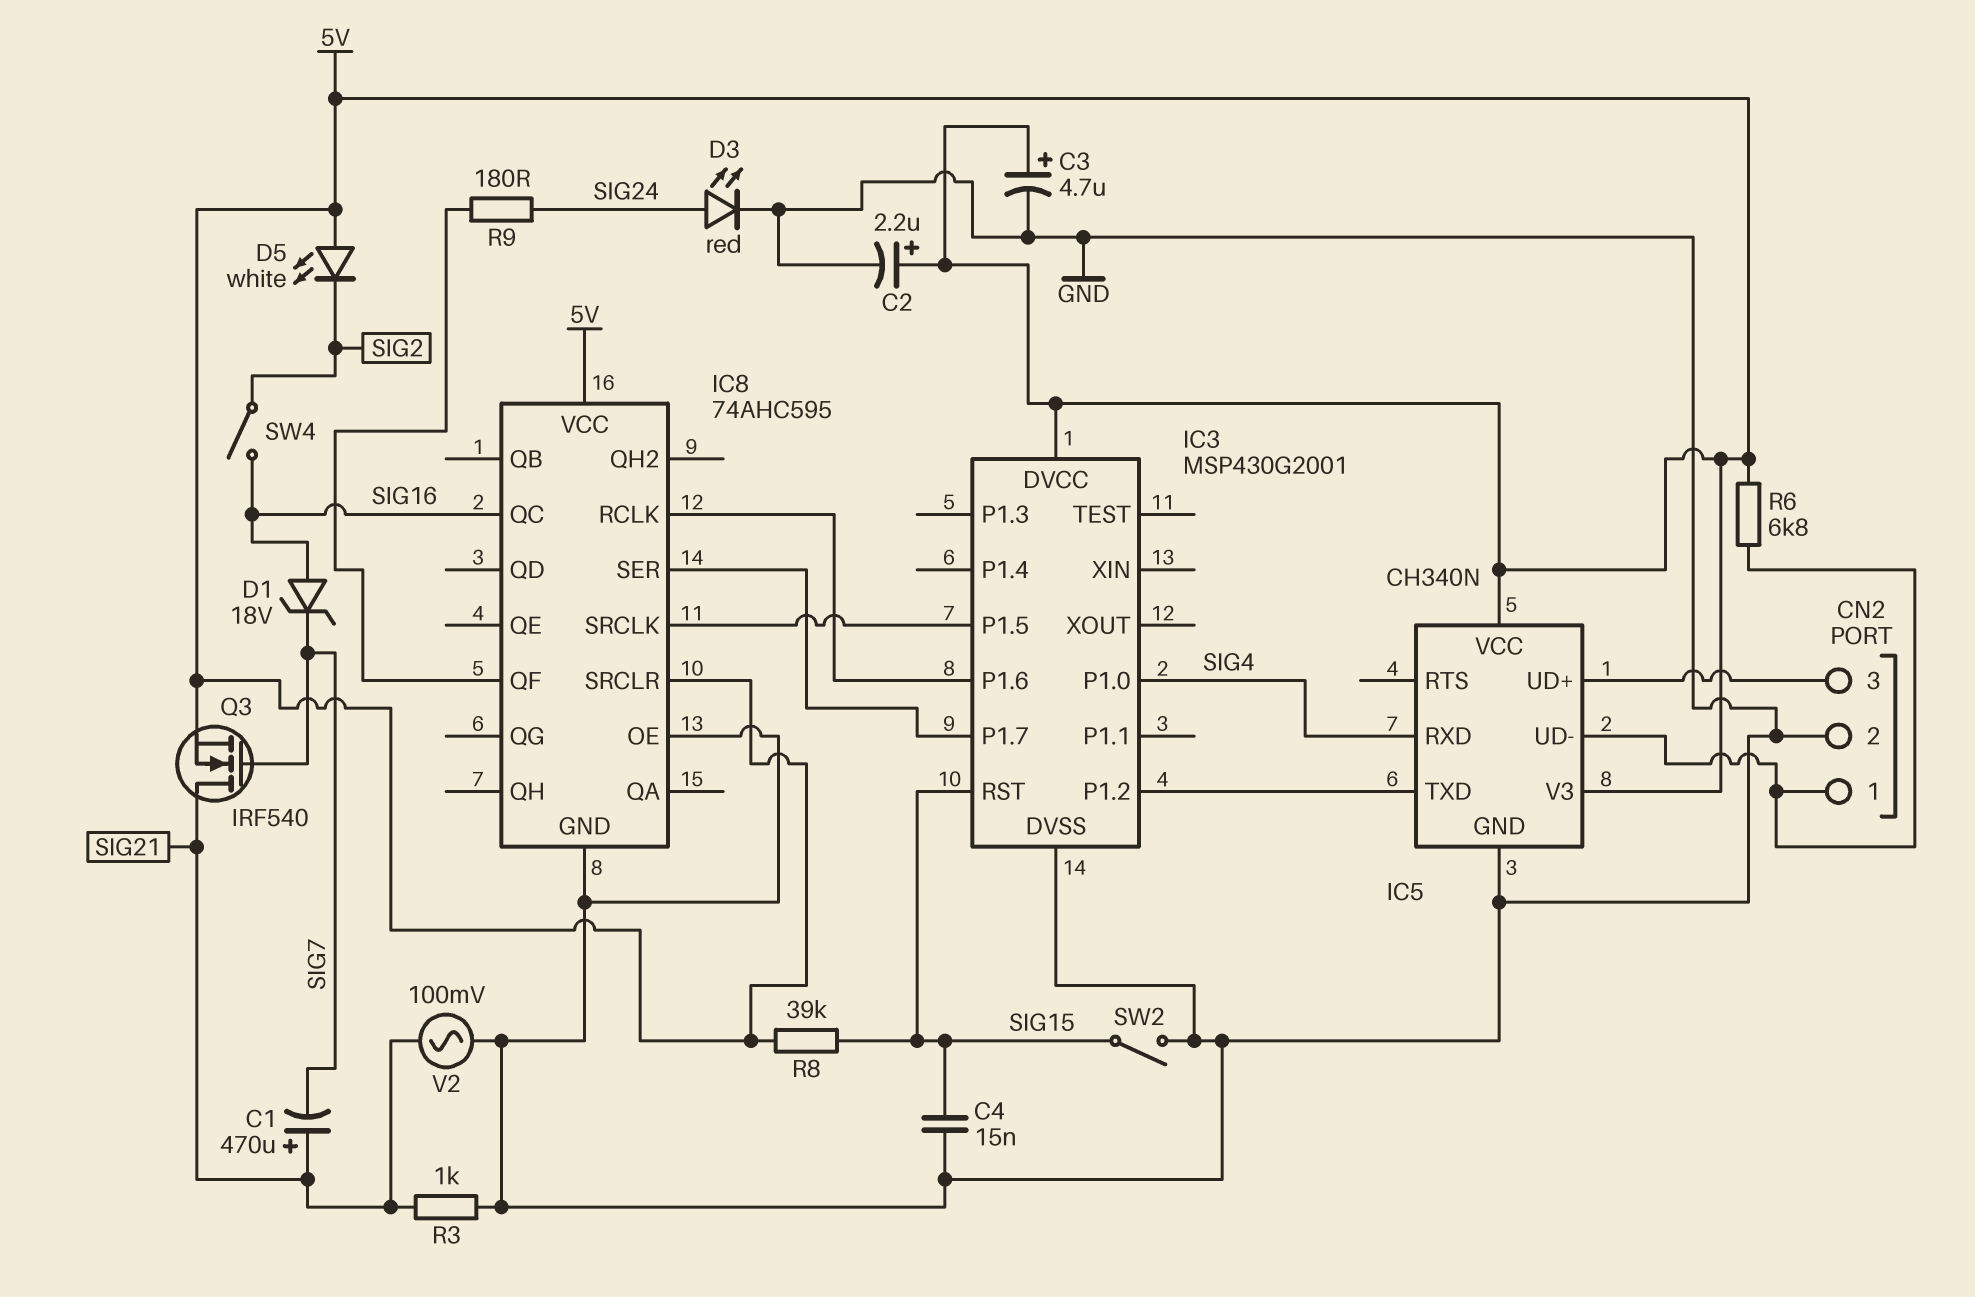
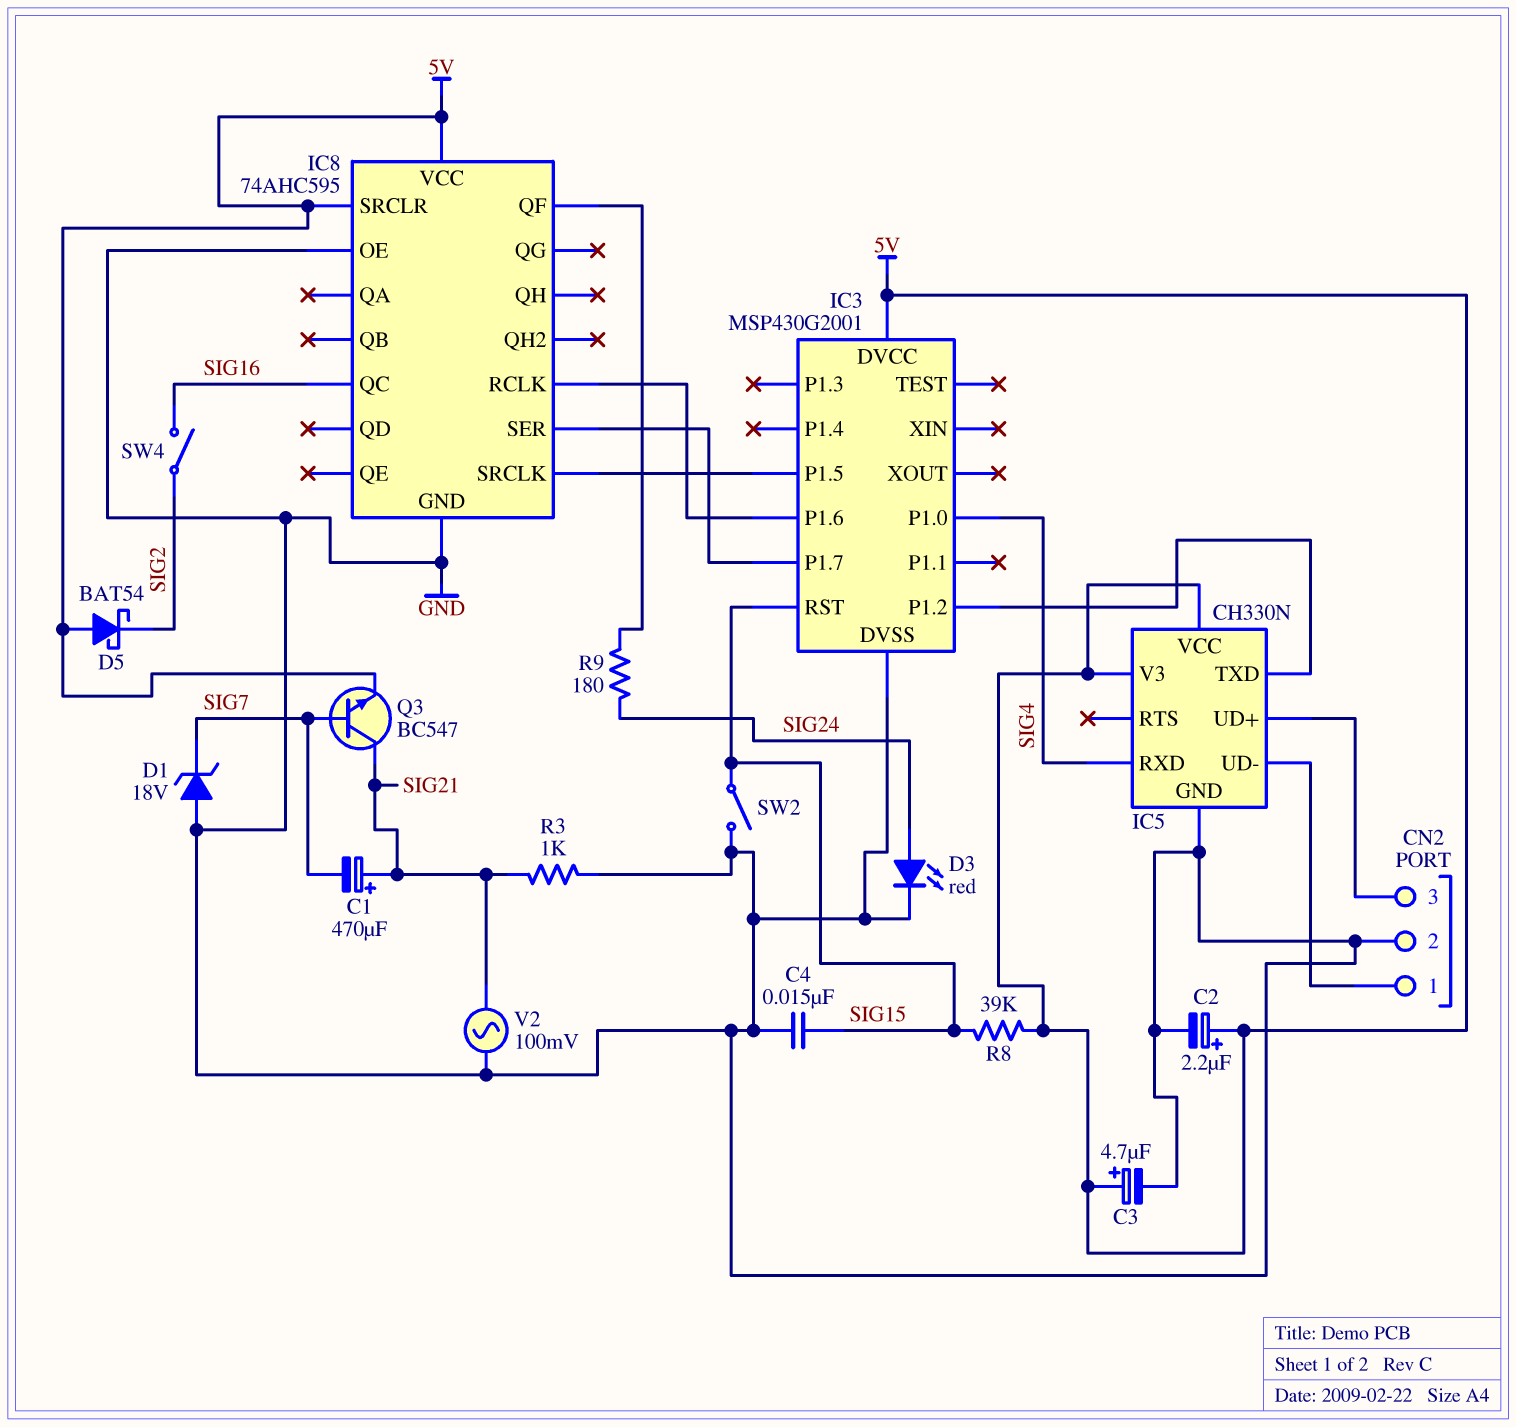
D1: zener 18V (A SIG16, K SIG7) -> zener 18V (A GND, K SIG7)
D5: LED white (A 5V, K SIG2) -> schottky BAT54 (A 5V, K SIG2)
IC5: CH340N -> CH330N
Q3: NMOS IRF540 (G SIG7, D SIG21, S 5V) -> NPN BC547 (B SIG7, C SIG21, E 5V)
R6: 6.8k (5V, CN2/1) -> none

